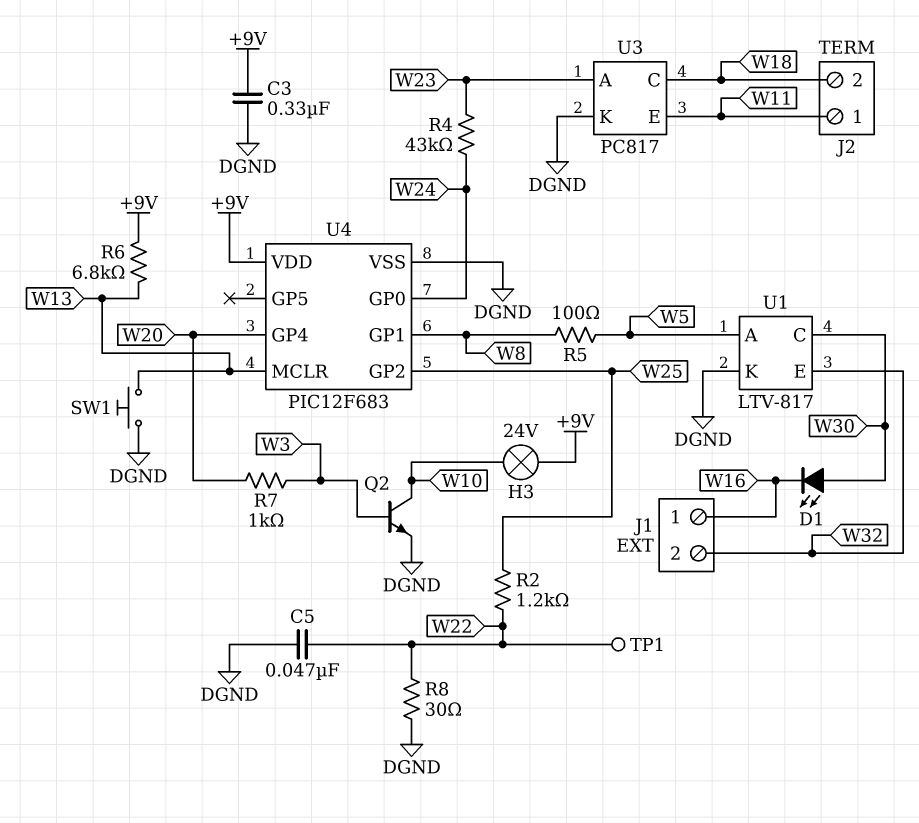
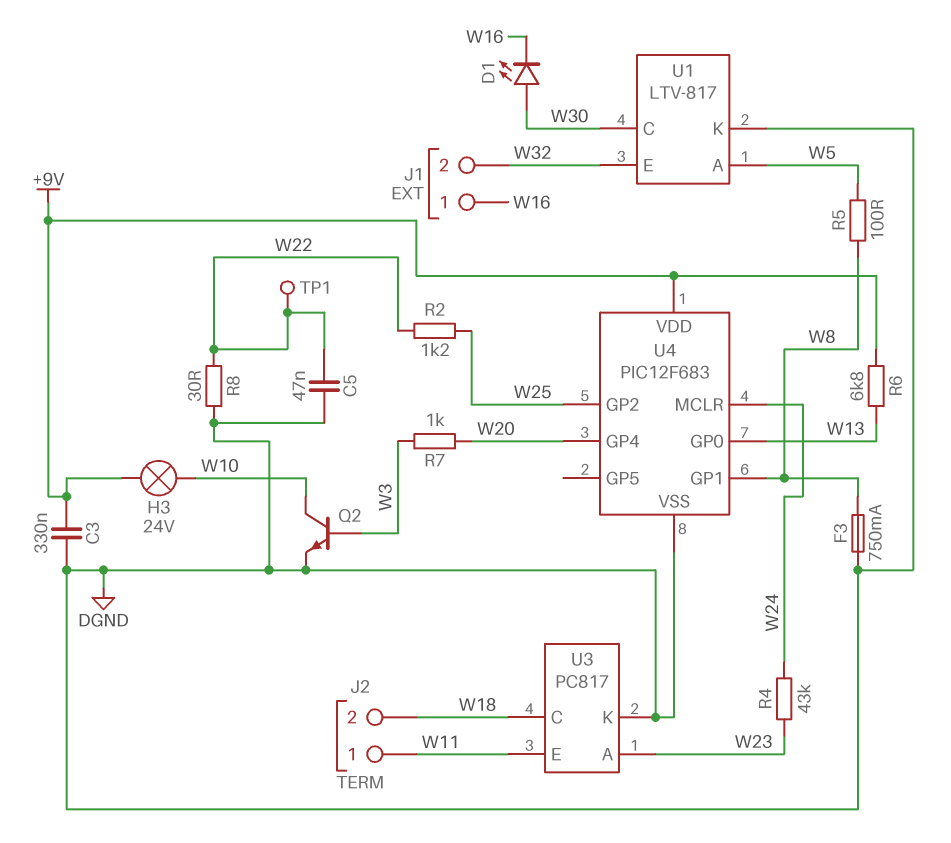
F3: none -> 750mA (DGND, W8)
SW1: button (DGND, W13) -> none
U4 pin GP0: W24 -> W13
U4 pin MCLR: W13 -> W24

